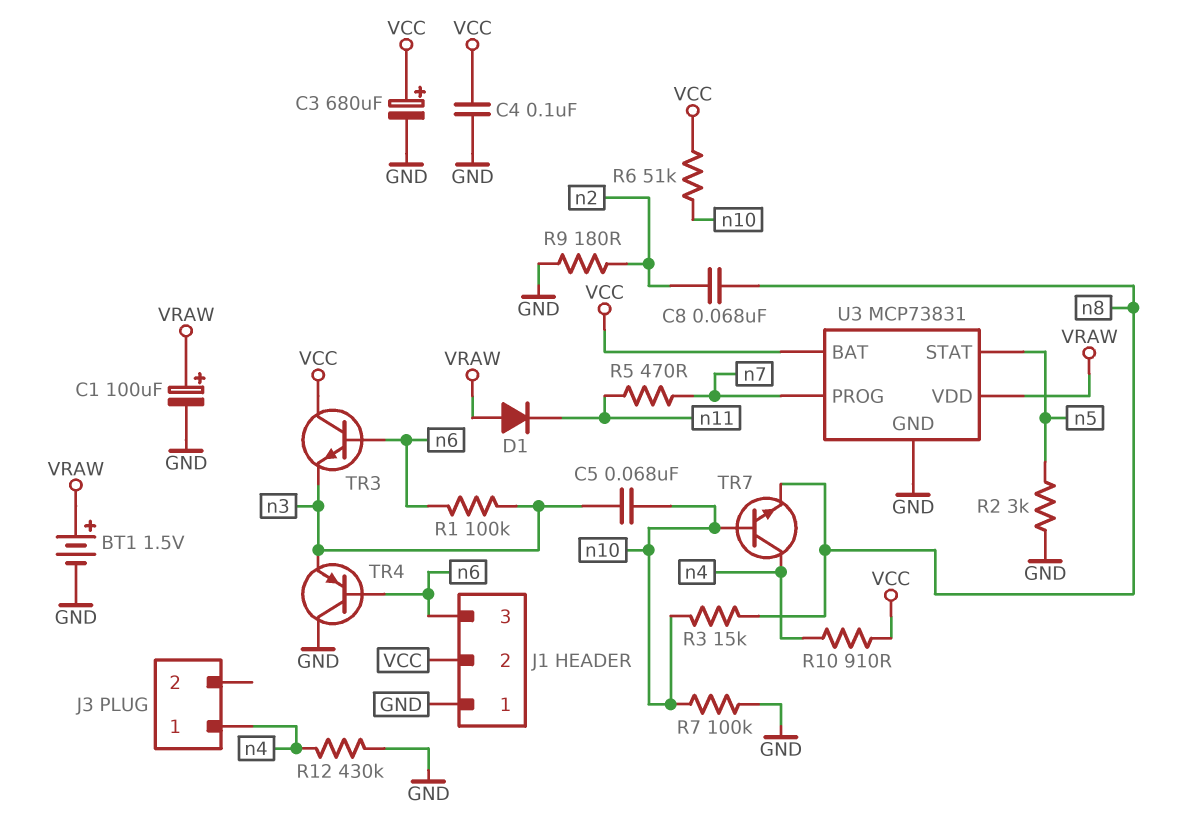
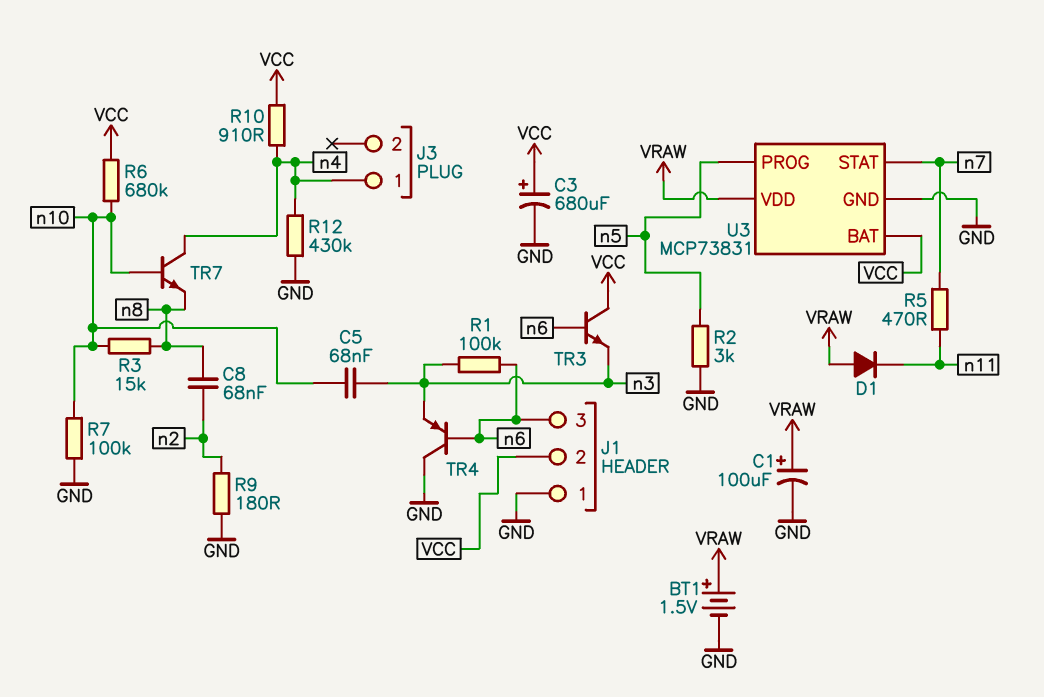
C4: 100nF (GND, VCC) -> none
R6: 51k (VCC, n10) -> 680k (VCC, n10)
U3 pin PROG: n7 -> n5
U3 pin STAT: n5 -> n7

